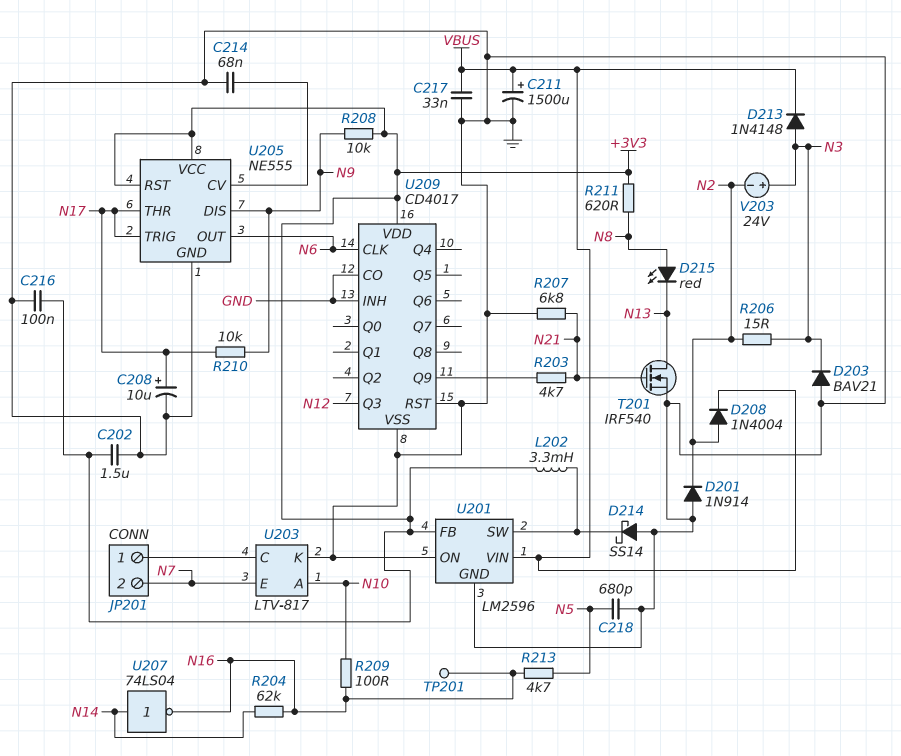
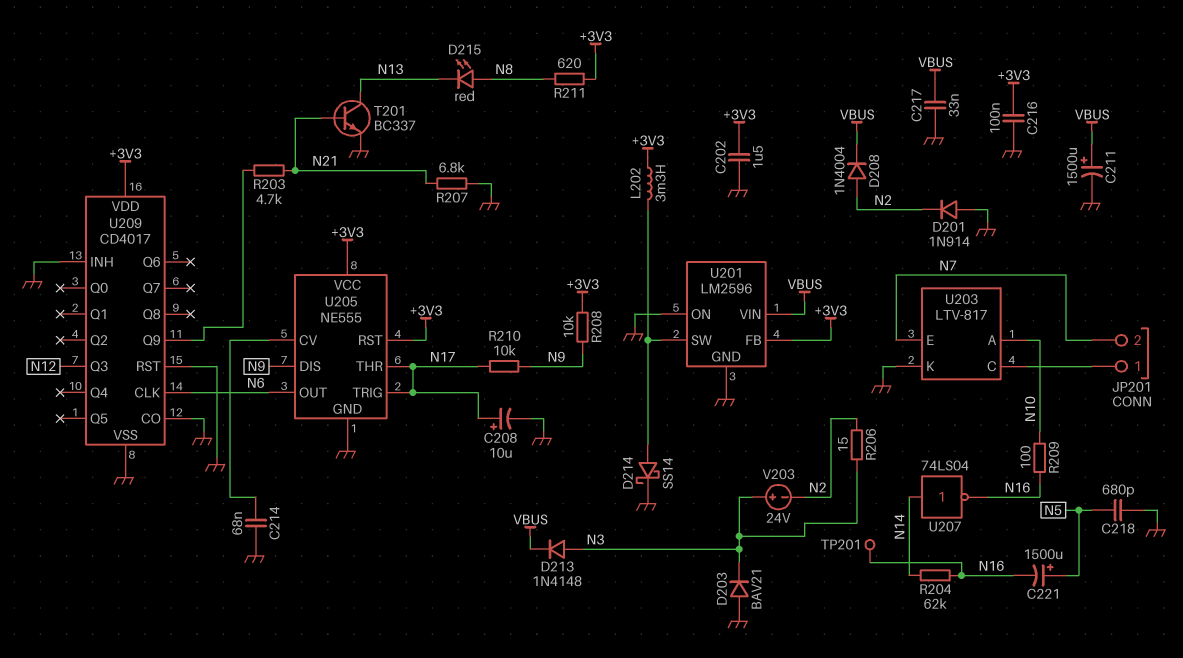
C221: none -> 1500uF (plus N5, minus N16)
D214: schottky SS14 (A GND, K U201/SW) -> schottky SS14 (A U201/SW, K GND)
R213: 4.7k (N5, N16) -> none
T201: NMOS IRF540 (G N21, D N13, S GND) -> NPN BC337 (B N21, C N13, E GND)

